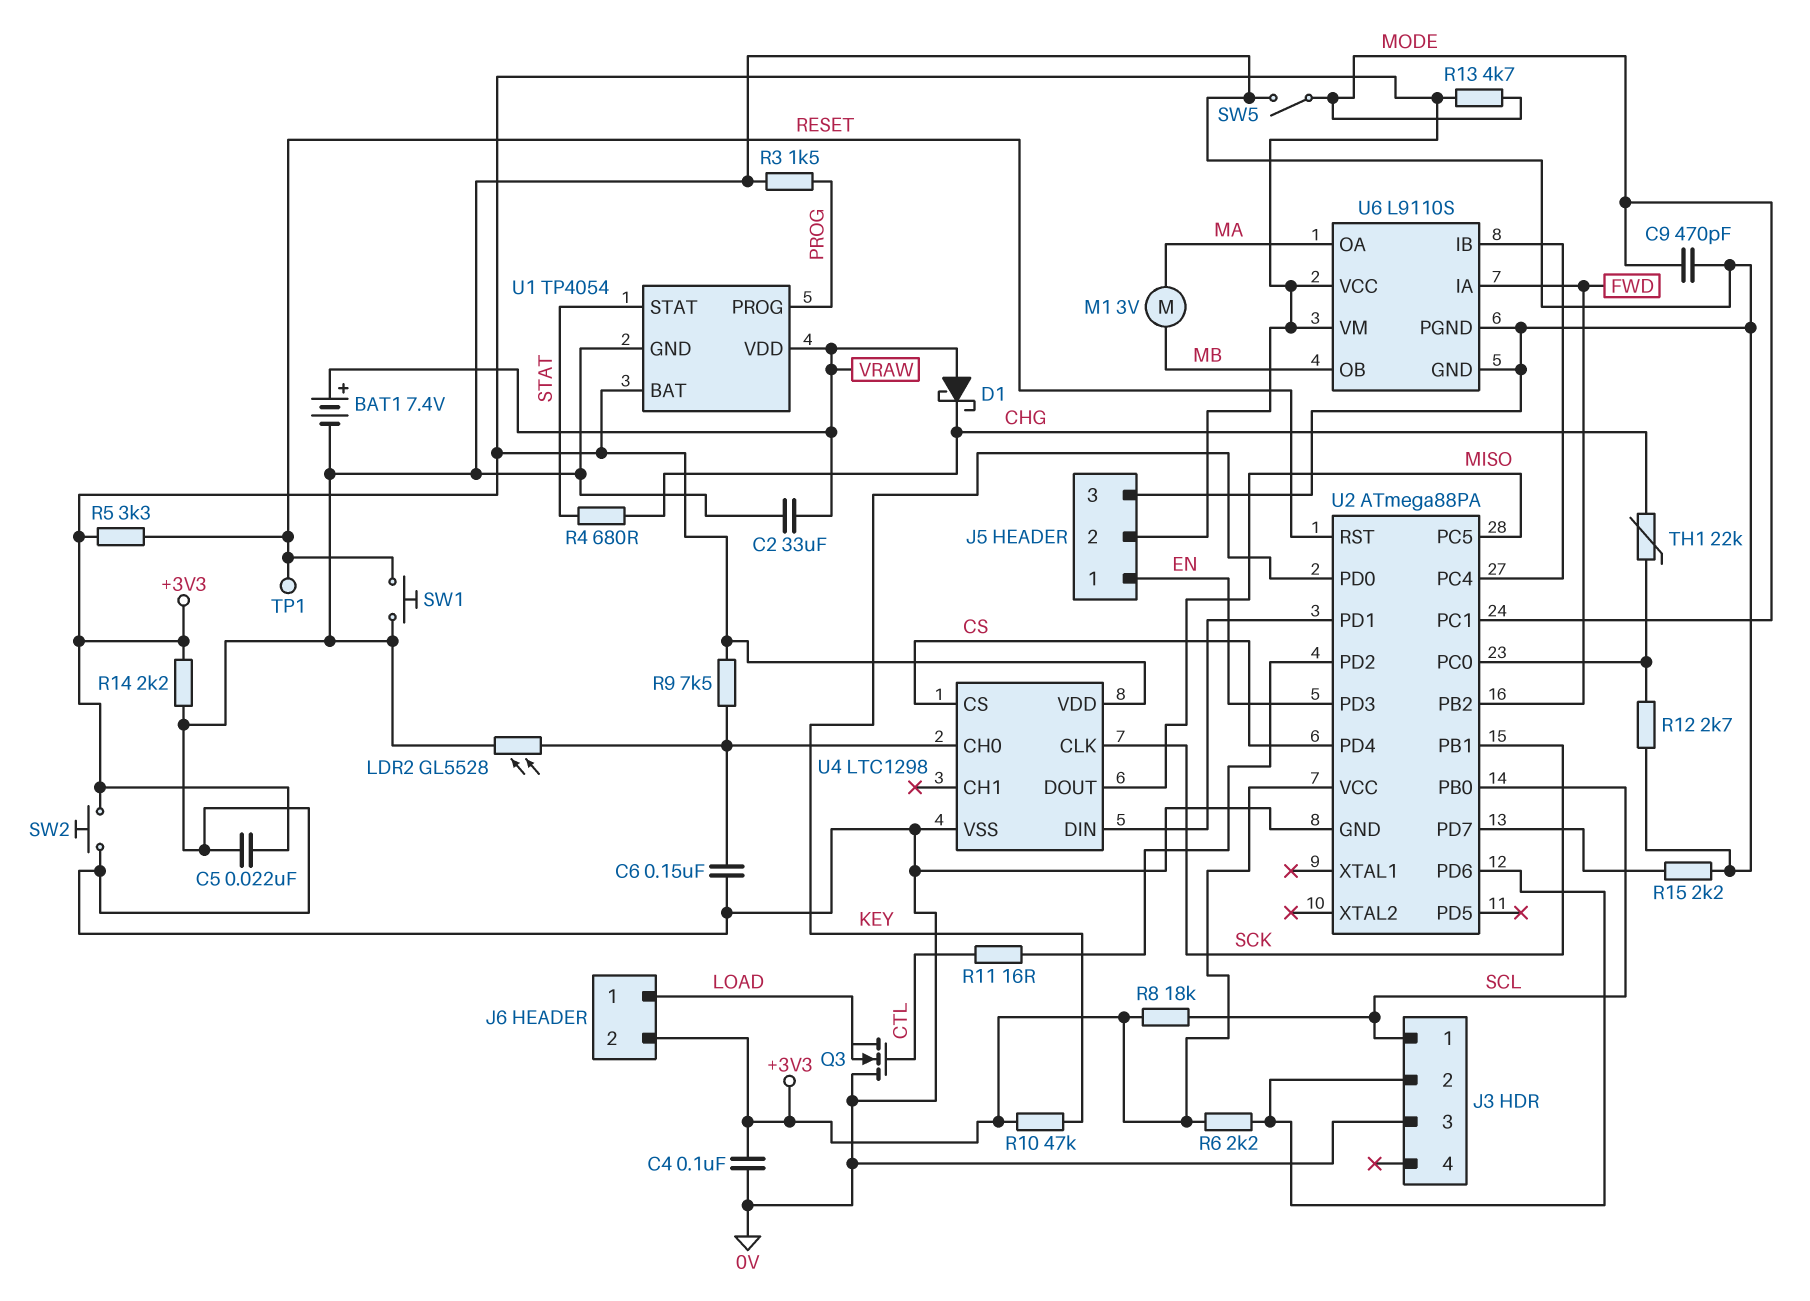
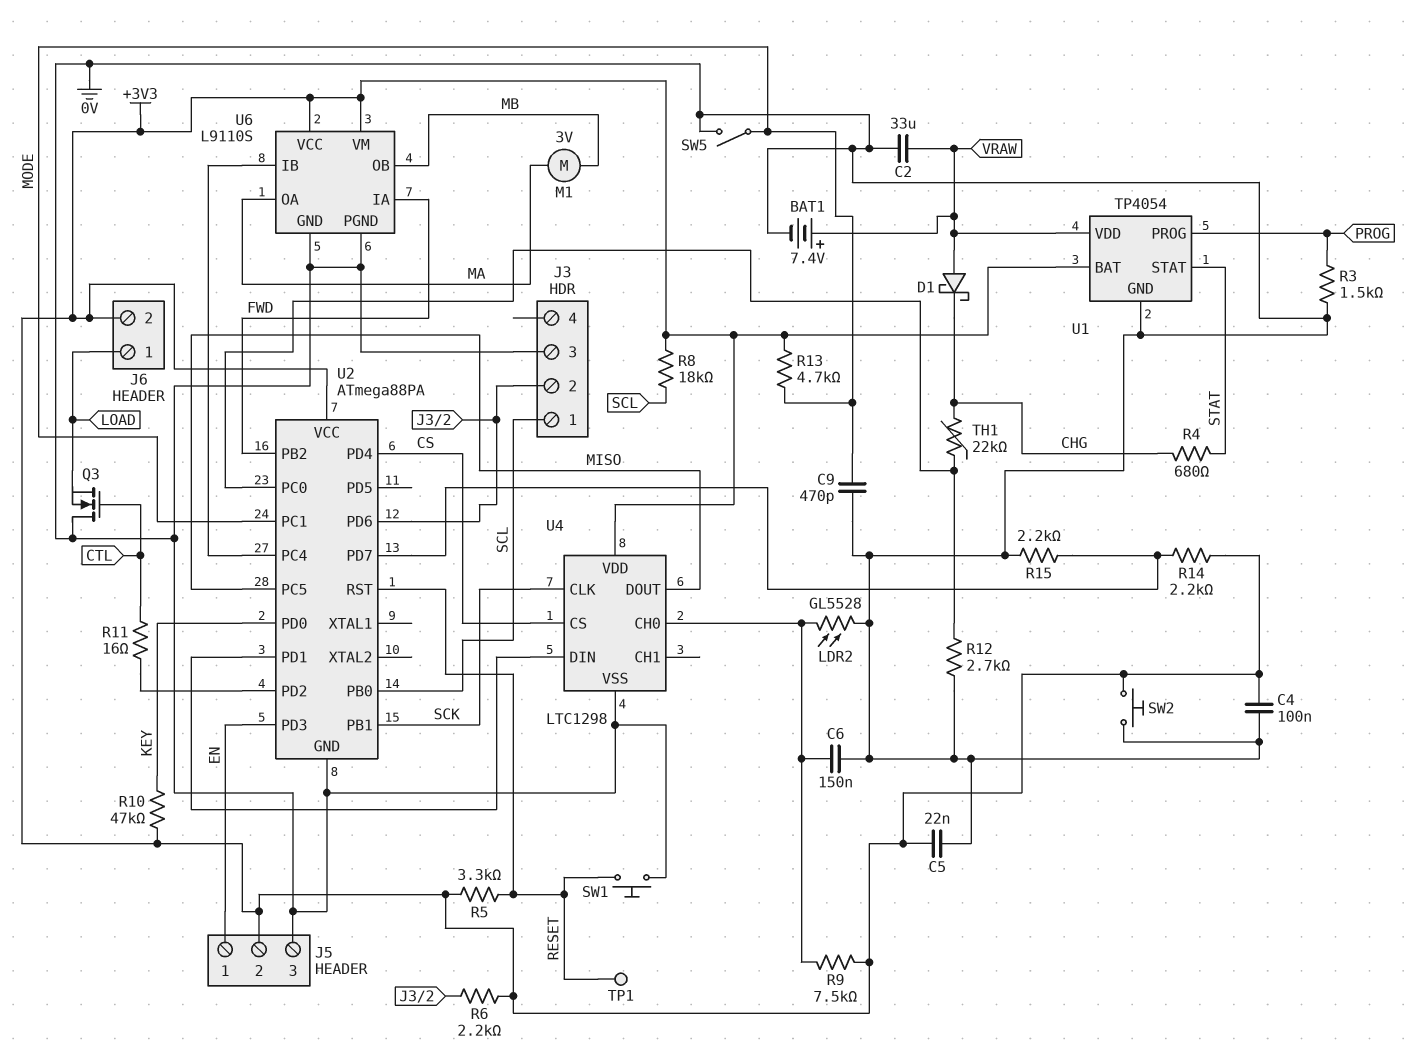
R14: 2.2k (+3V3, 0V) -> 2.2k (+3V3, U2/PD7)

